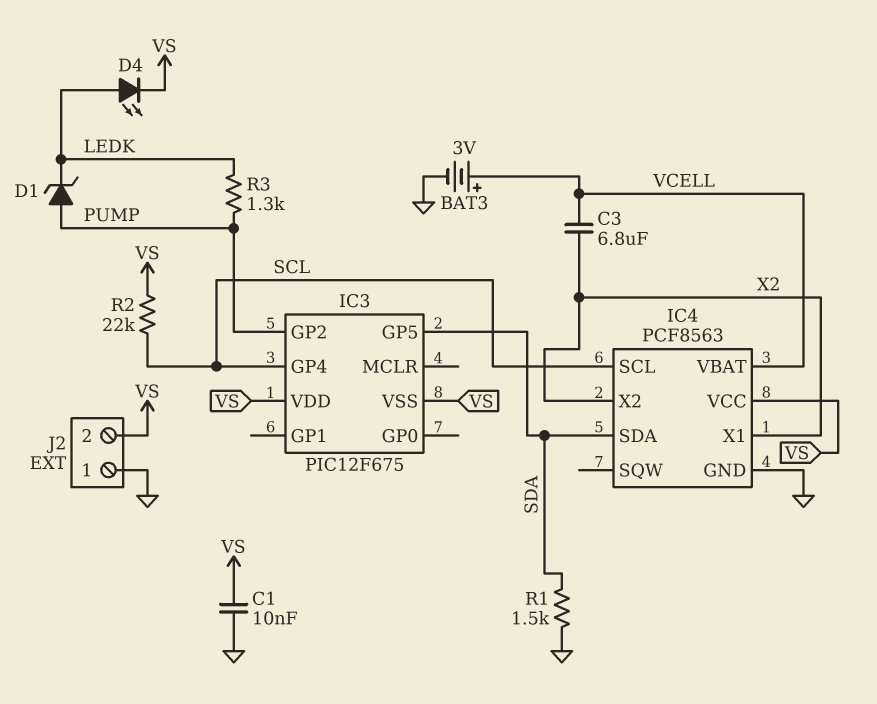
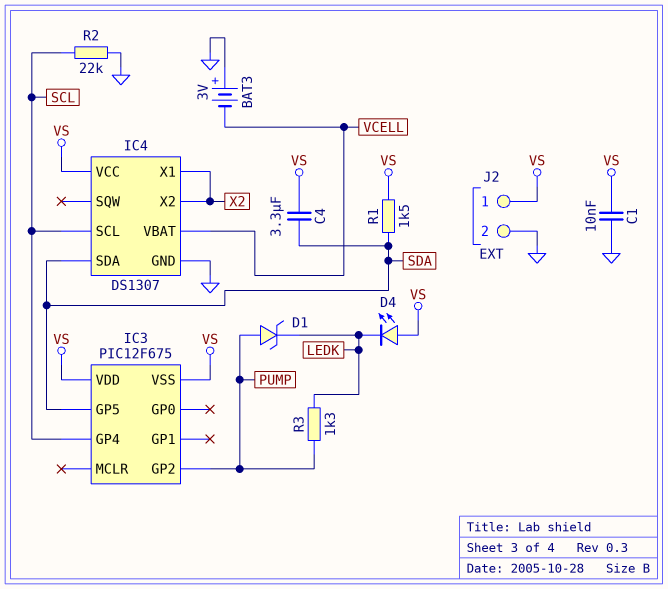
BAT3: 3V (plus VCELL, minus GND) -> 3V (plus GND, minus VCELL)
C3: 6.8uF (VCELL, X2) -> none
C4: none -> 3.3uF (SDA, VS)
D4: LED (A LEDK, K VS) -> LED (A VS, K LEDK)
IC4: PCF8563 -> DS1307
J2 pin 1: GND -> VS
J2 pin 2: VS -> GND
R1: 1.5k (GND, SDA) -> 1.5k (SDA, VS)
R2: 22k (SCL, VS) -> 22k (GND, SCL)

